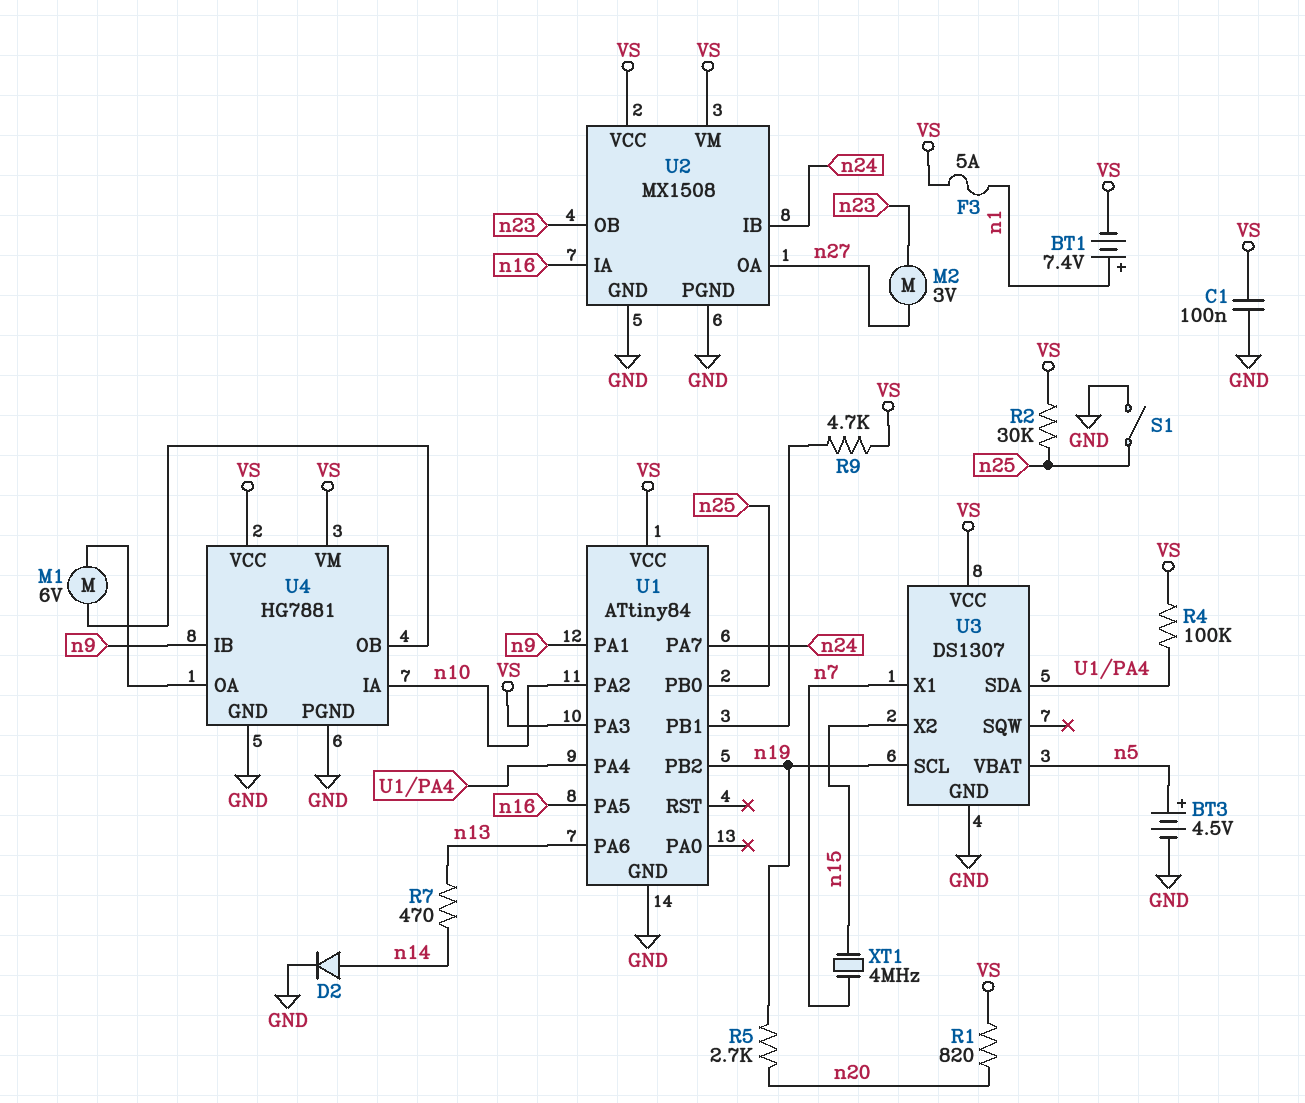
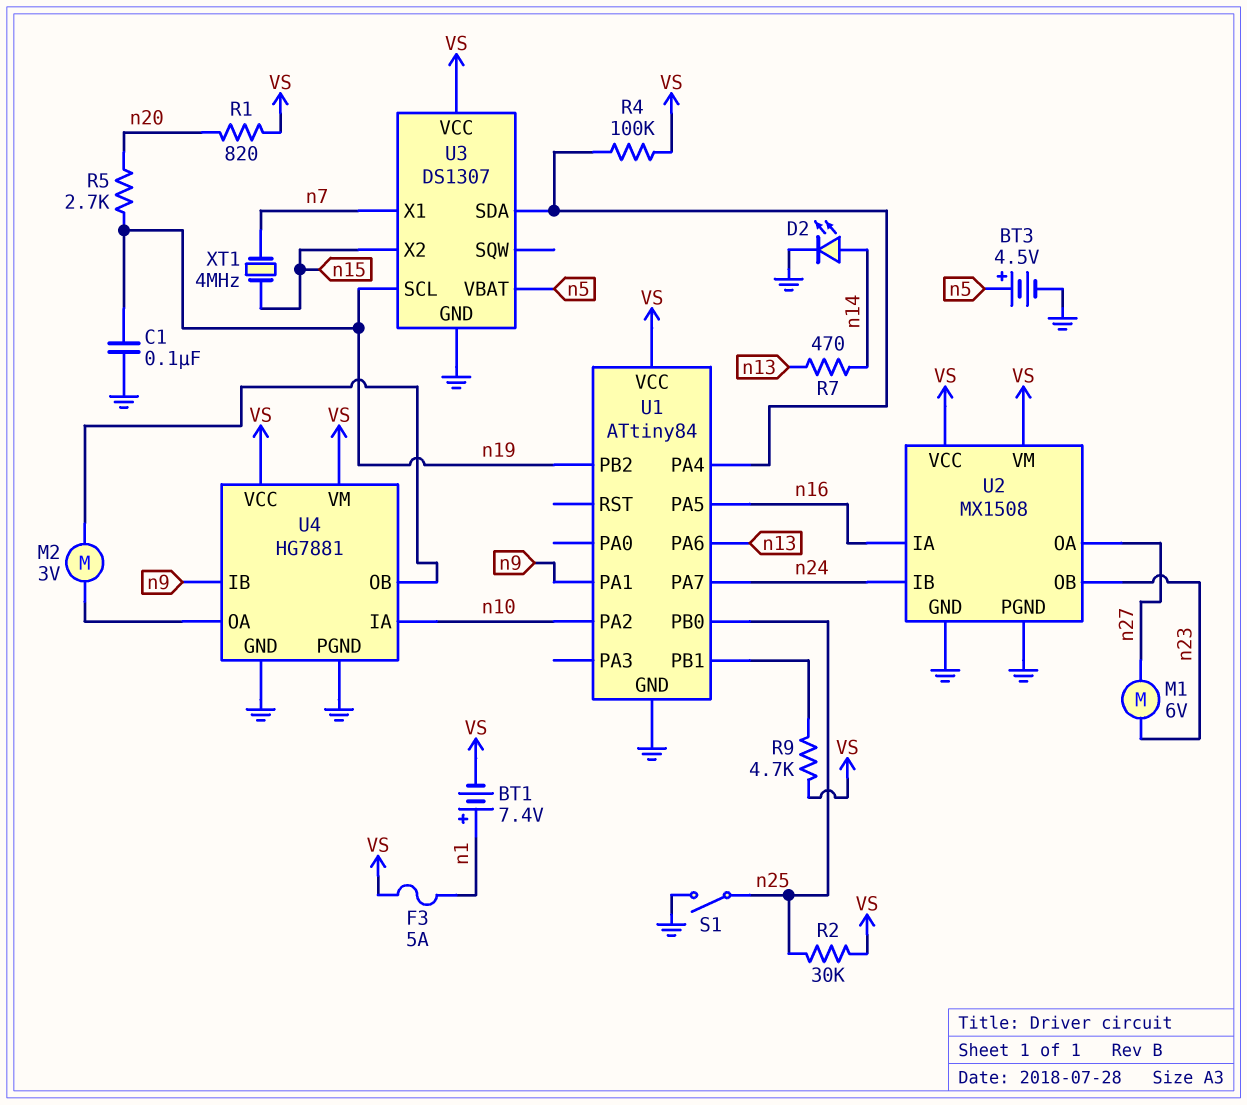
C1: 100nF (GND, VS) -> 100nF (GND, n19)
D2: diode (A n14, K GND) -> LED (A n14, K GND)
M1: motor 6V (U4/OA, U4/OB) -> motor 6V (n23, n27)
M2: motor 3V (n23, n27) -> motor 3V (U4/OA, U4/OB)
U1 pin PA3: VS -> none

